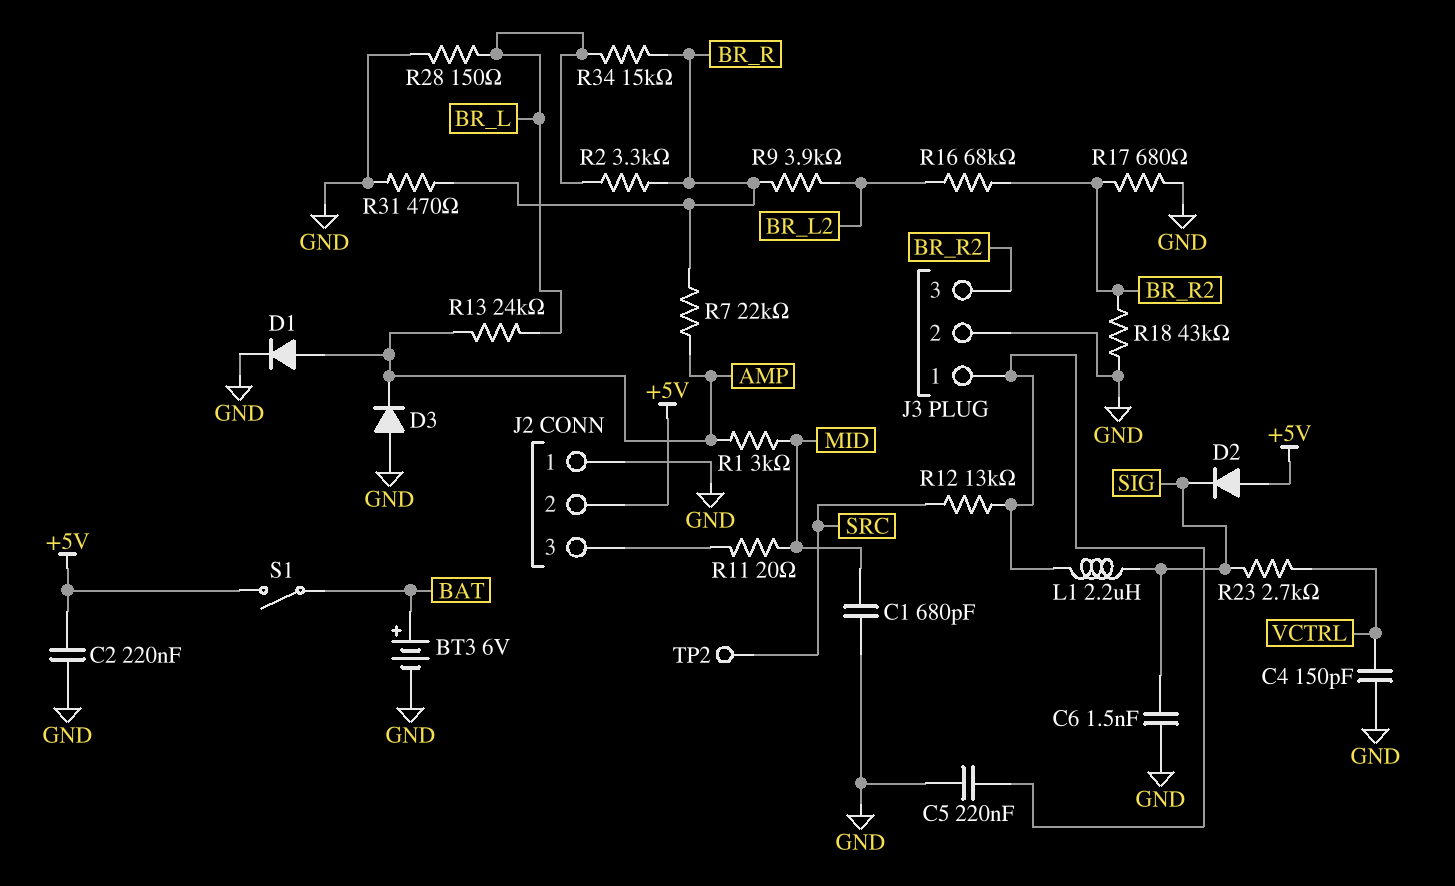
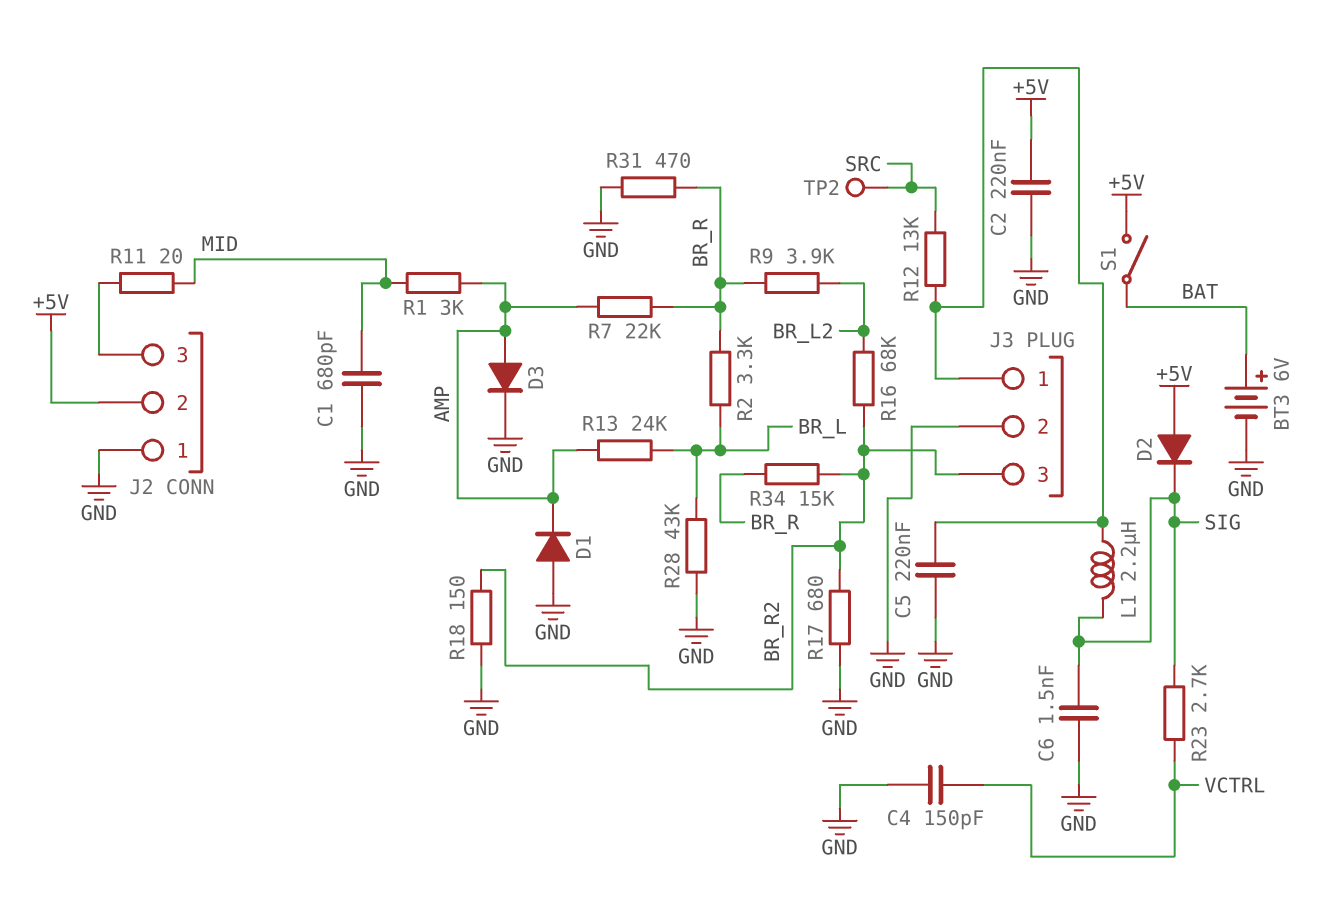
D1: diode (A AMP, K GND) -> diode (A GND, K AMP)
D3: diode (A GND, K AMP) -> diode (A AMP, K GND)
R18: 43k (BR_R2, GND) -> 150 (BR_R2, GND)
R28: 150 (BR_L, GND) -> 43k (BR_L, GND)
R34: 15k (BR_L, BR_R) -> 15k (BR_R, BR_R2)

